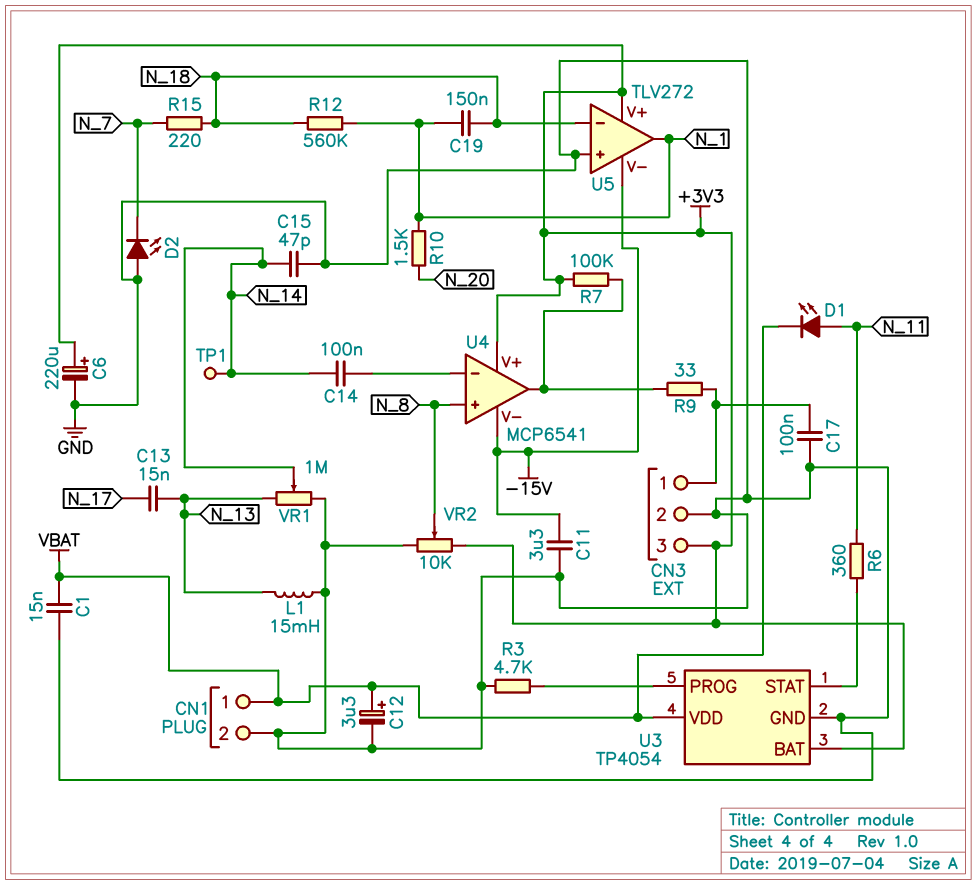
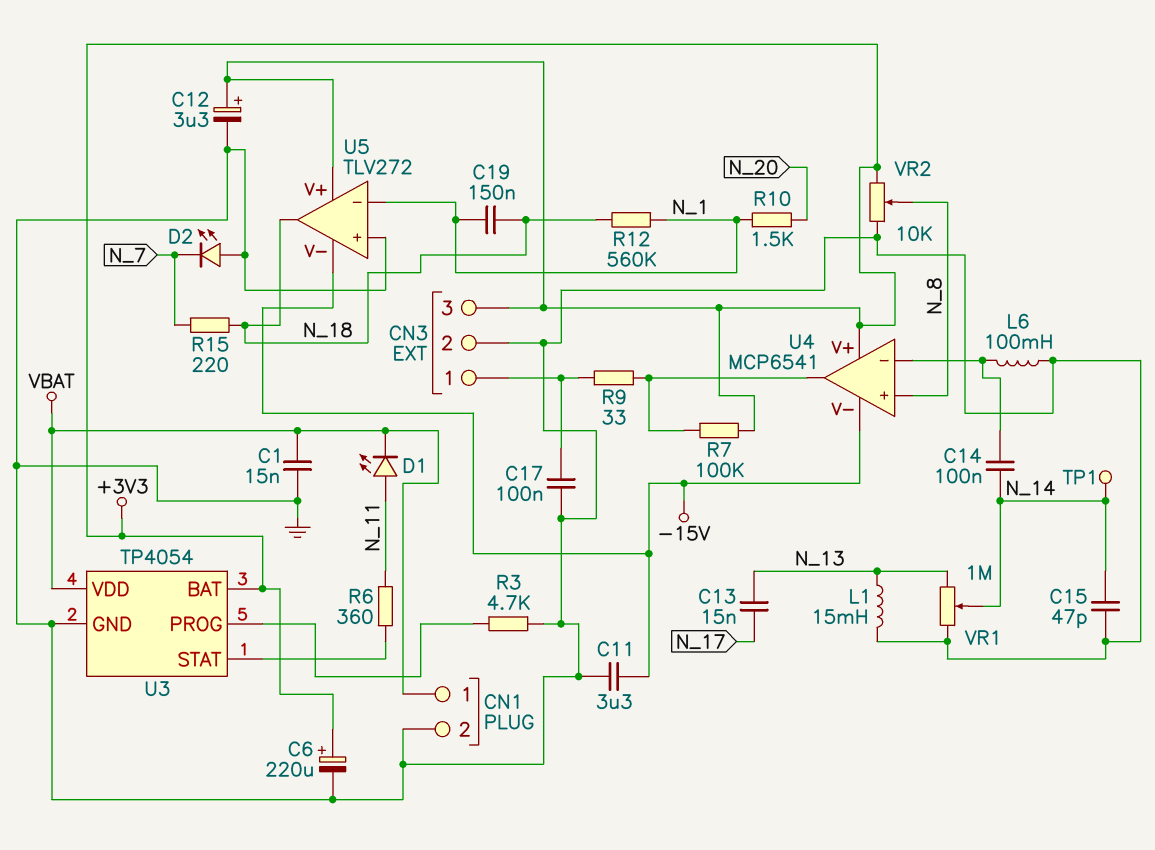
C12: 3.3uF (plus VBAT, minus GND) -> 3.3uF (plus +3V3, minus GND)
L6: none -> 100mH (GND, U4/in-)
U5 pin in-: N_18 -> N_1
U5 pin out: N_1 -> N_18

